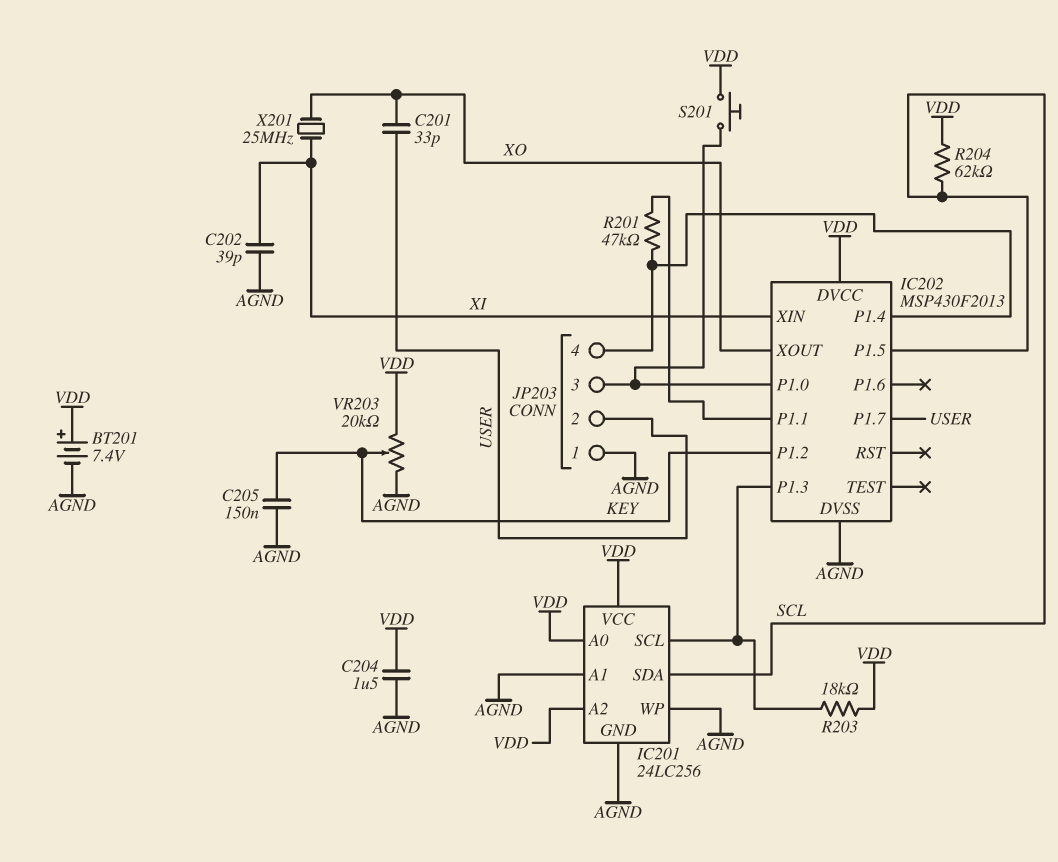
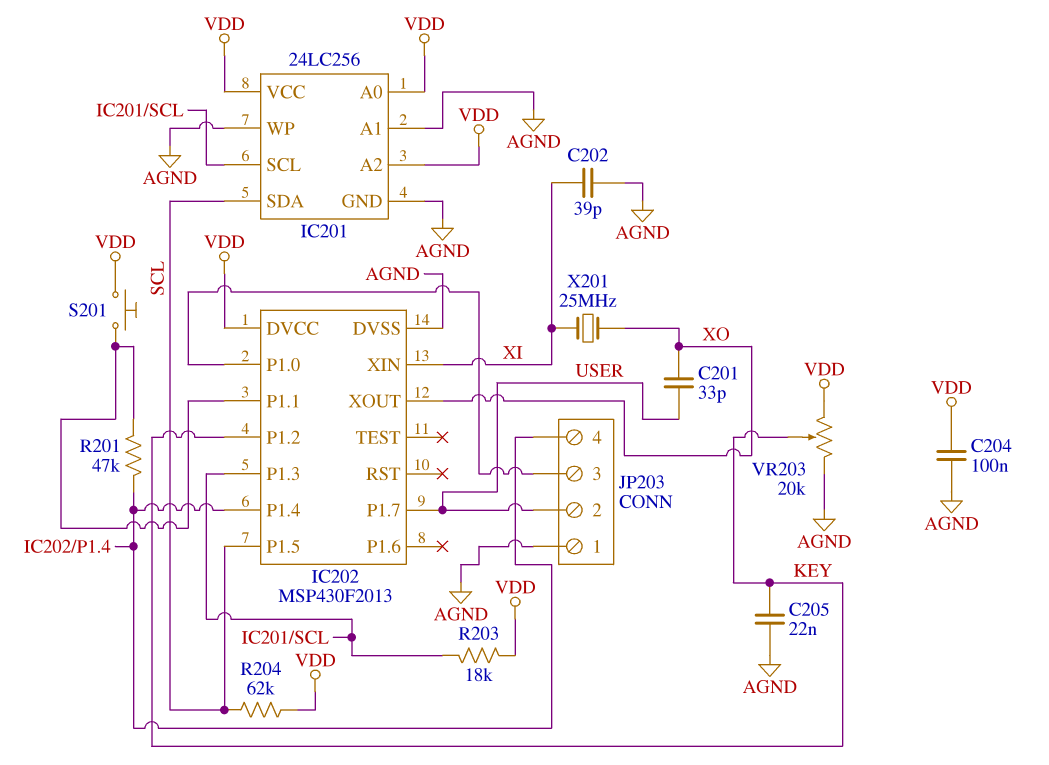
BT201: 7.4V (plus VDD, minus AGND) -> none
C204: 1.5uF (AGND, VDD) -> 100nF (AGND, VDD)
C205: 150nF (AGND, KEY) -> 22nF (AGND, KEY)
S201: button (IC202/P1.0, VDD) -> button (IC202/P1.1, VDD)

